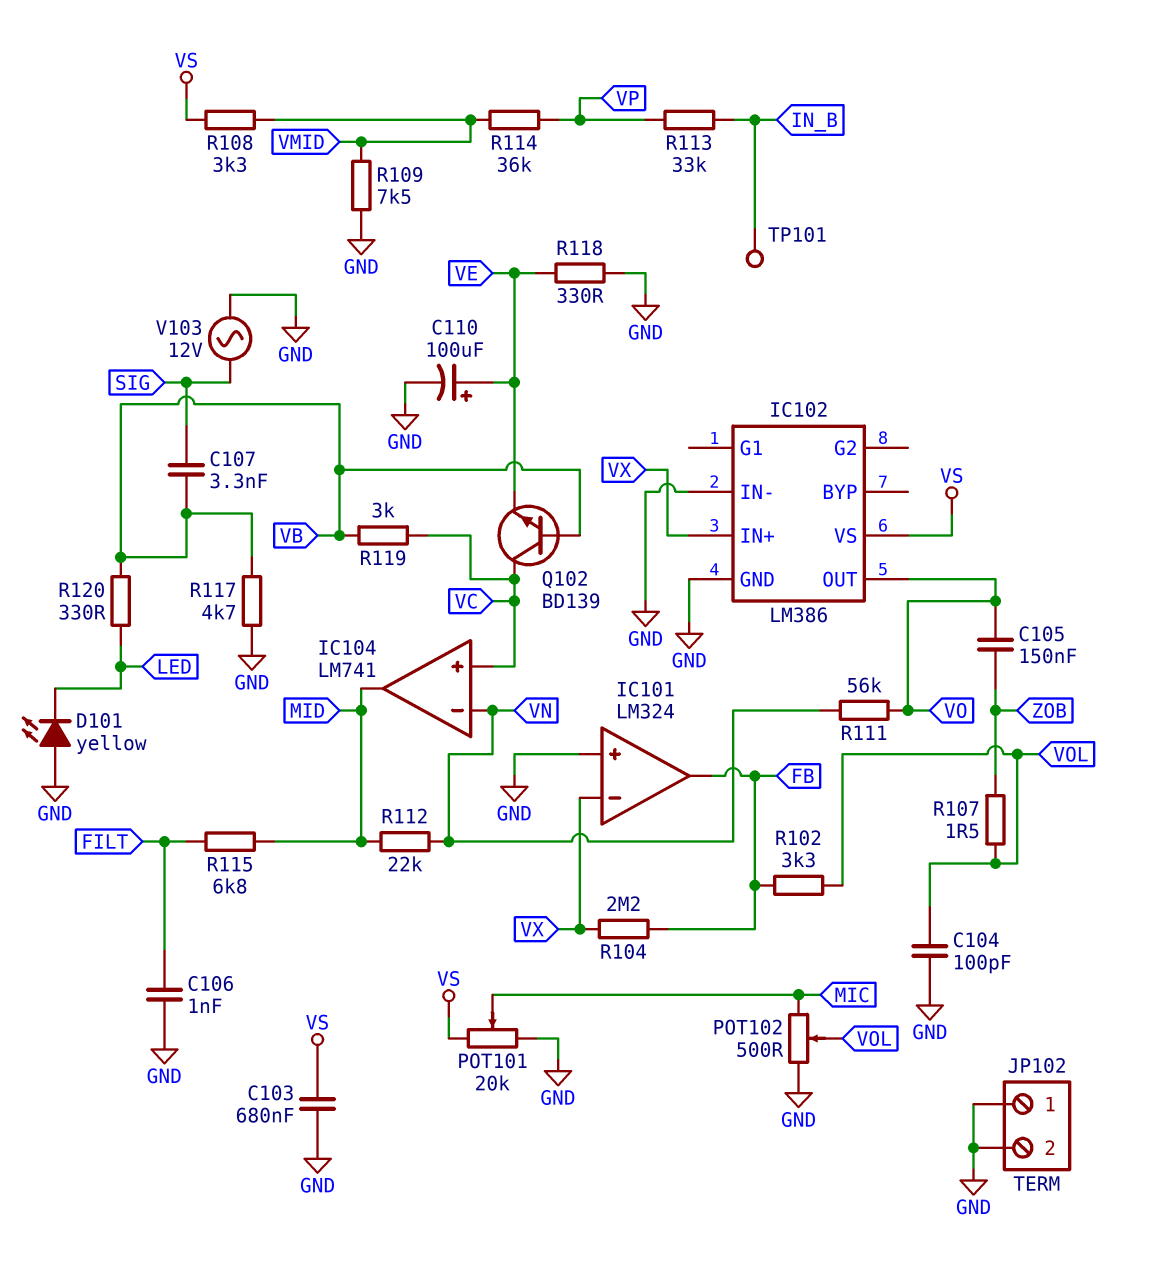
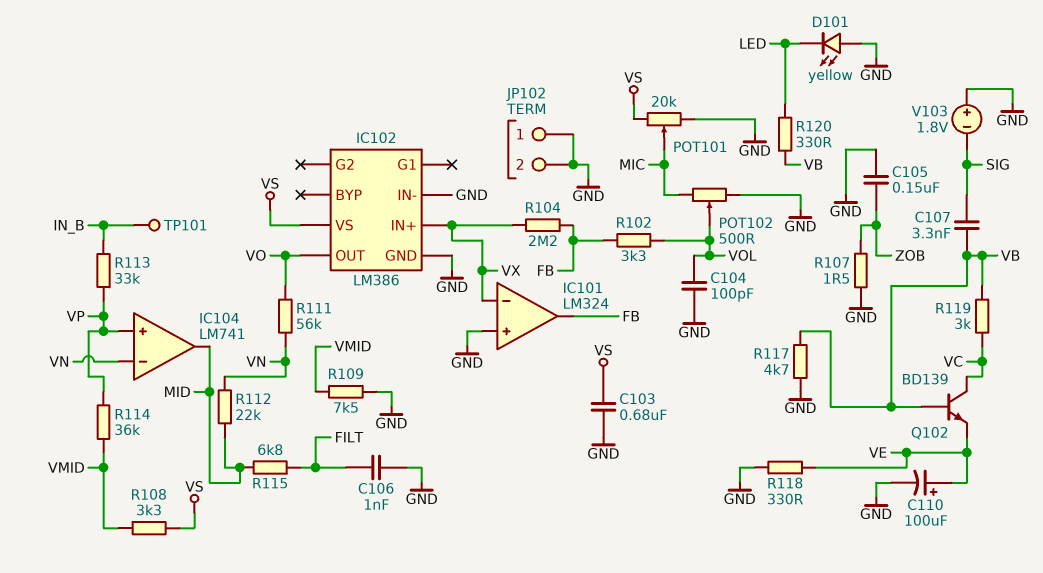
C105: 150nF (VO, ZOB) -> 150nF (GND, ZOB)
IC104 pin in+: VC -> VP
R107: 1.5 (VOL, ZOB) -> 1.5 (GND, ZOB)
V103: AC 12V (GND, SIG) -> 1.8V (plus GND, minus SIG)

